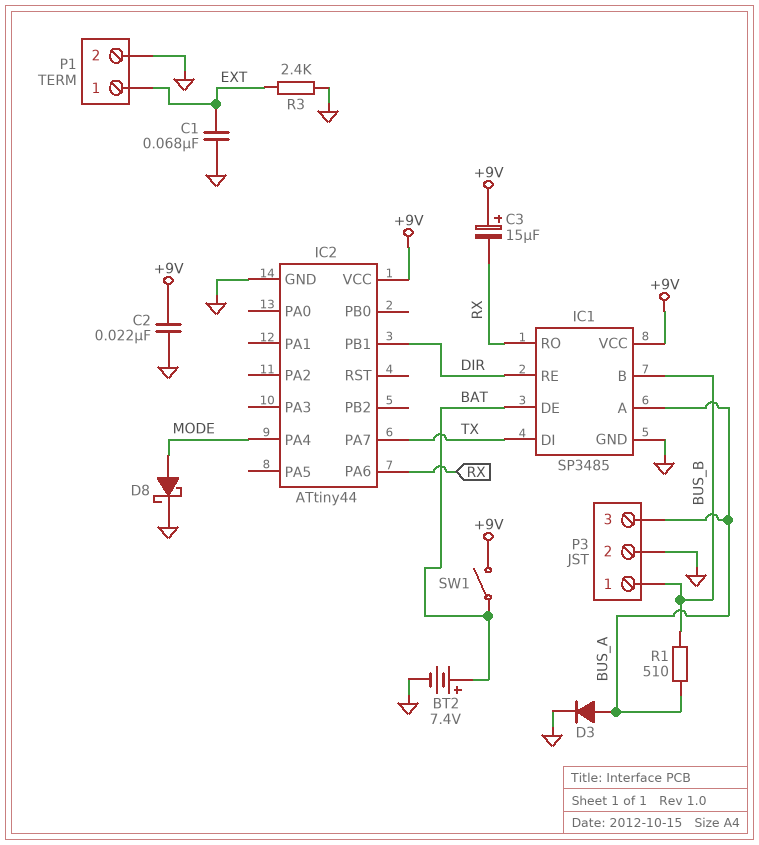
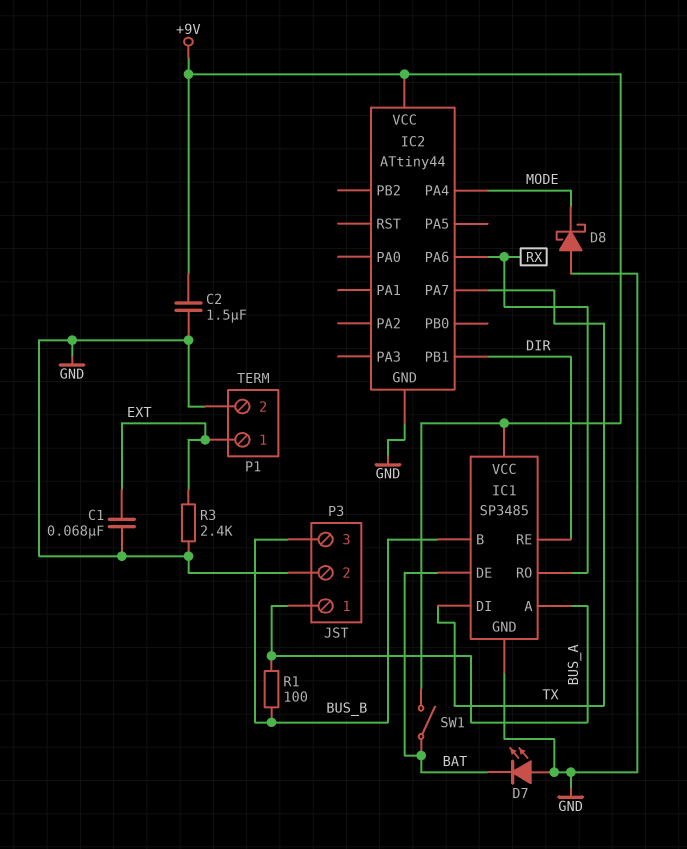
BT2: 7.4V (plus BAT, minus GND) -> none
C2: 22nF (+9V, GND) -> 1.5uF (+9V, GND)
C3: 15uF (plus +9V, minus RX) -> none
D3: diode (A BUS_A, K GND) -> none
D7: none -> LED (A GND, K BAT)
D8: schottky (A MODE, K GND) -> schottky (A GND, K MODE)
P3 pin 1: BUS_B -> BUS_A
P3 pin 3: BUS_A -> BUS_B
R1: 510 (BUS_A, BUS_B) -> 100 (BUS_A, BUS_B)

